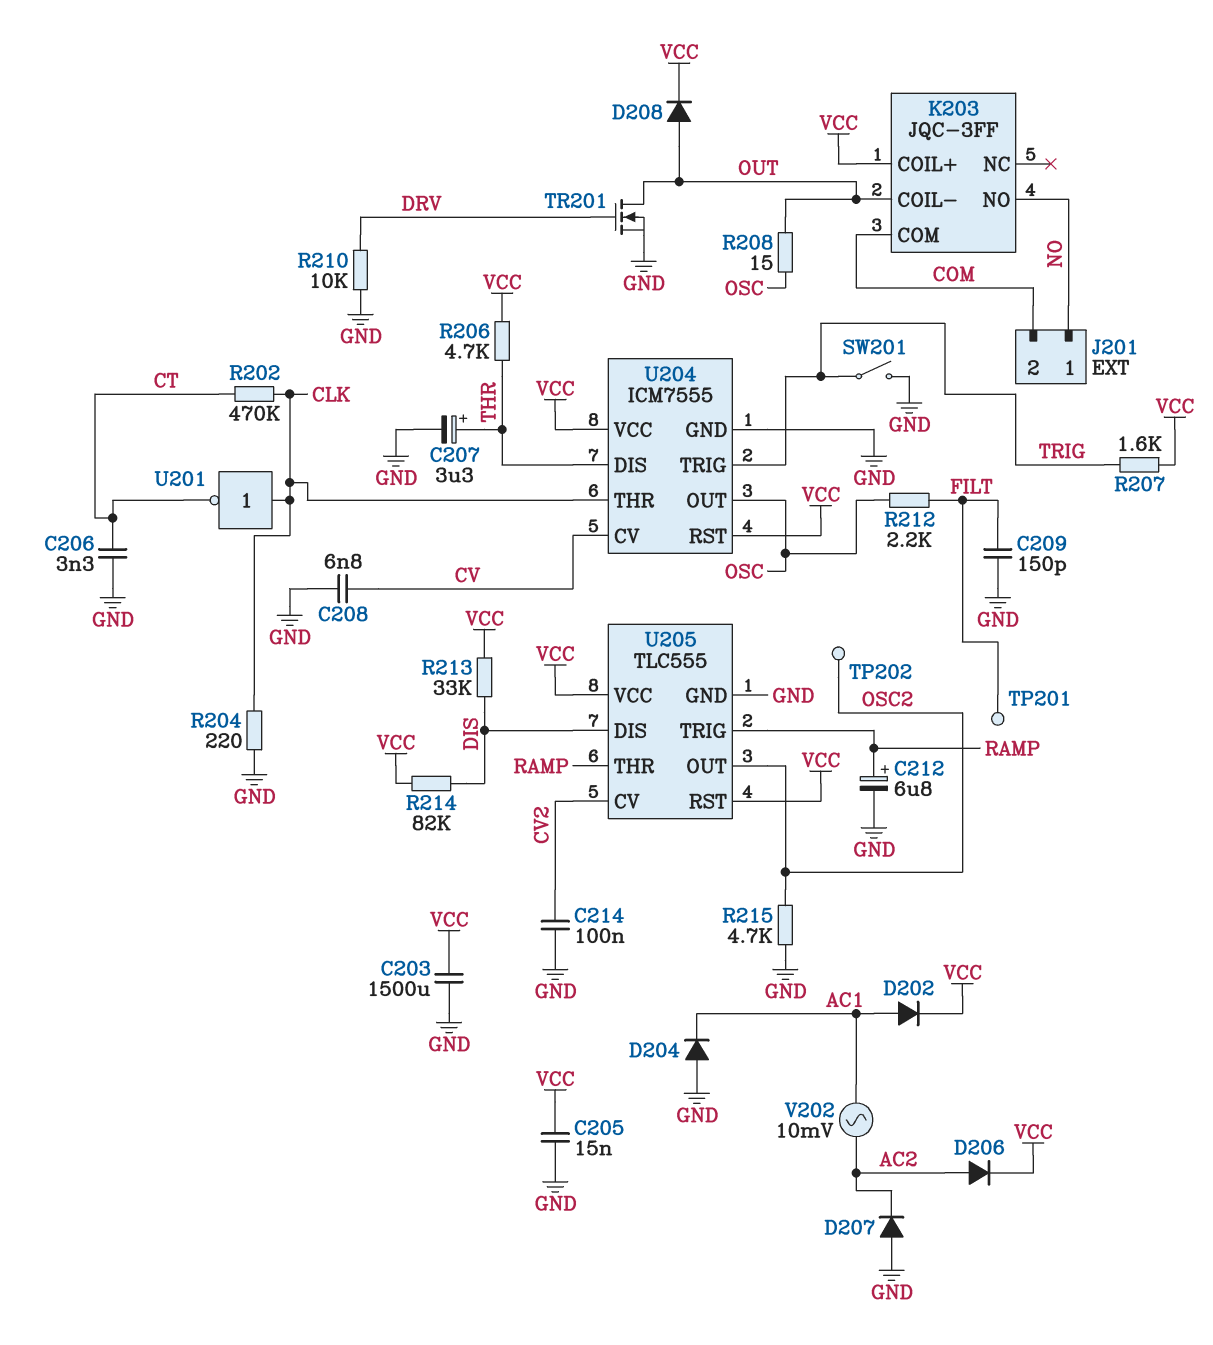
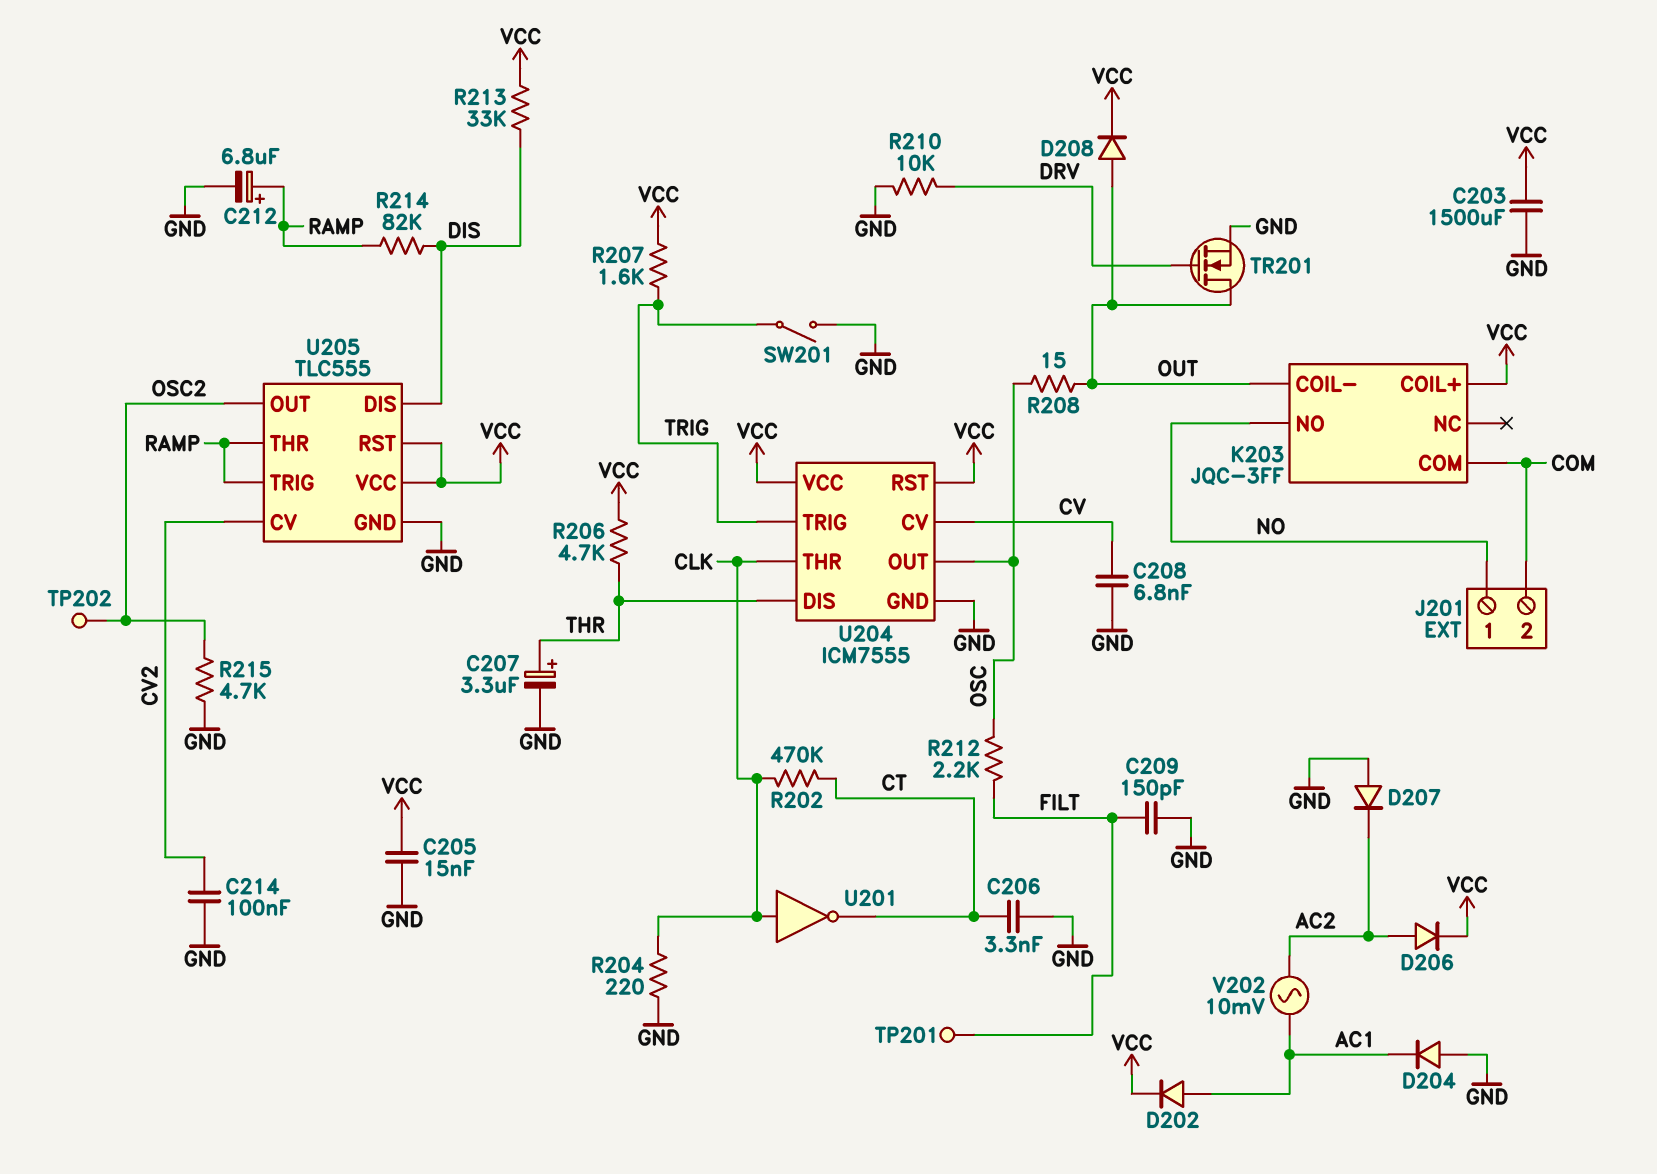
R214: 82k (DIS, VCC) -> 82k (DIS, RAMP)

